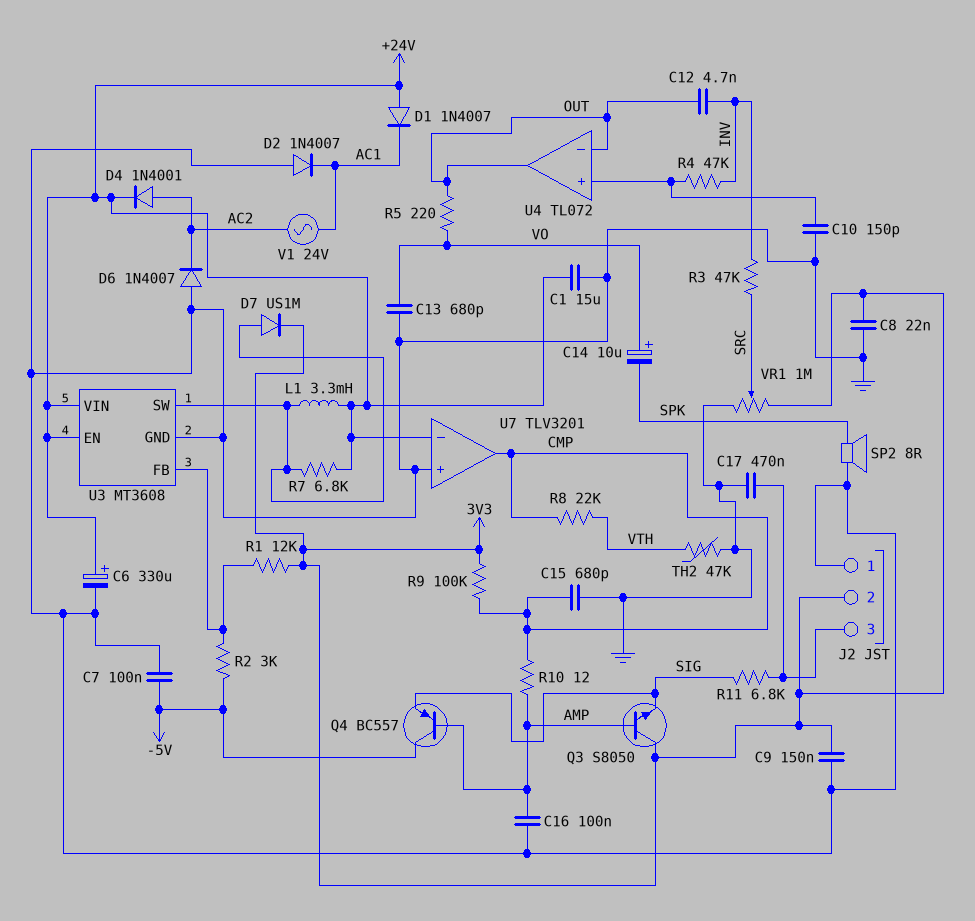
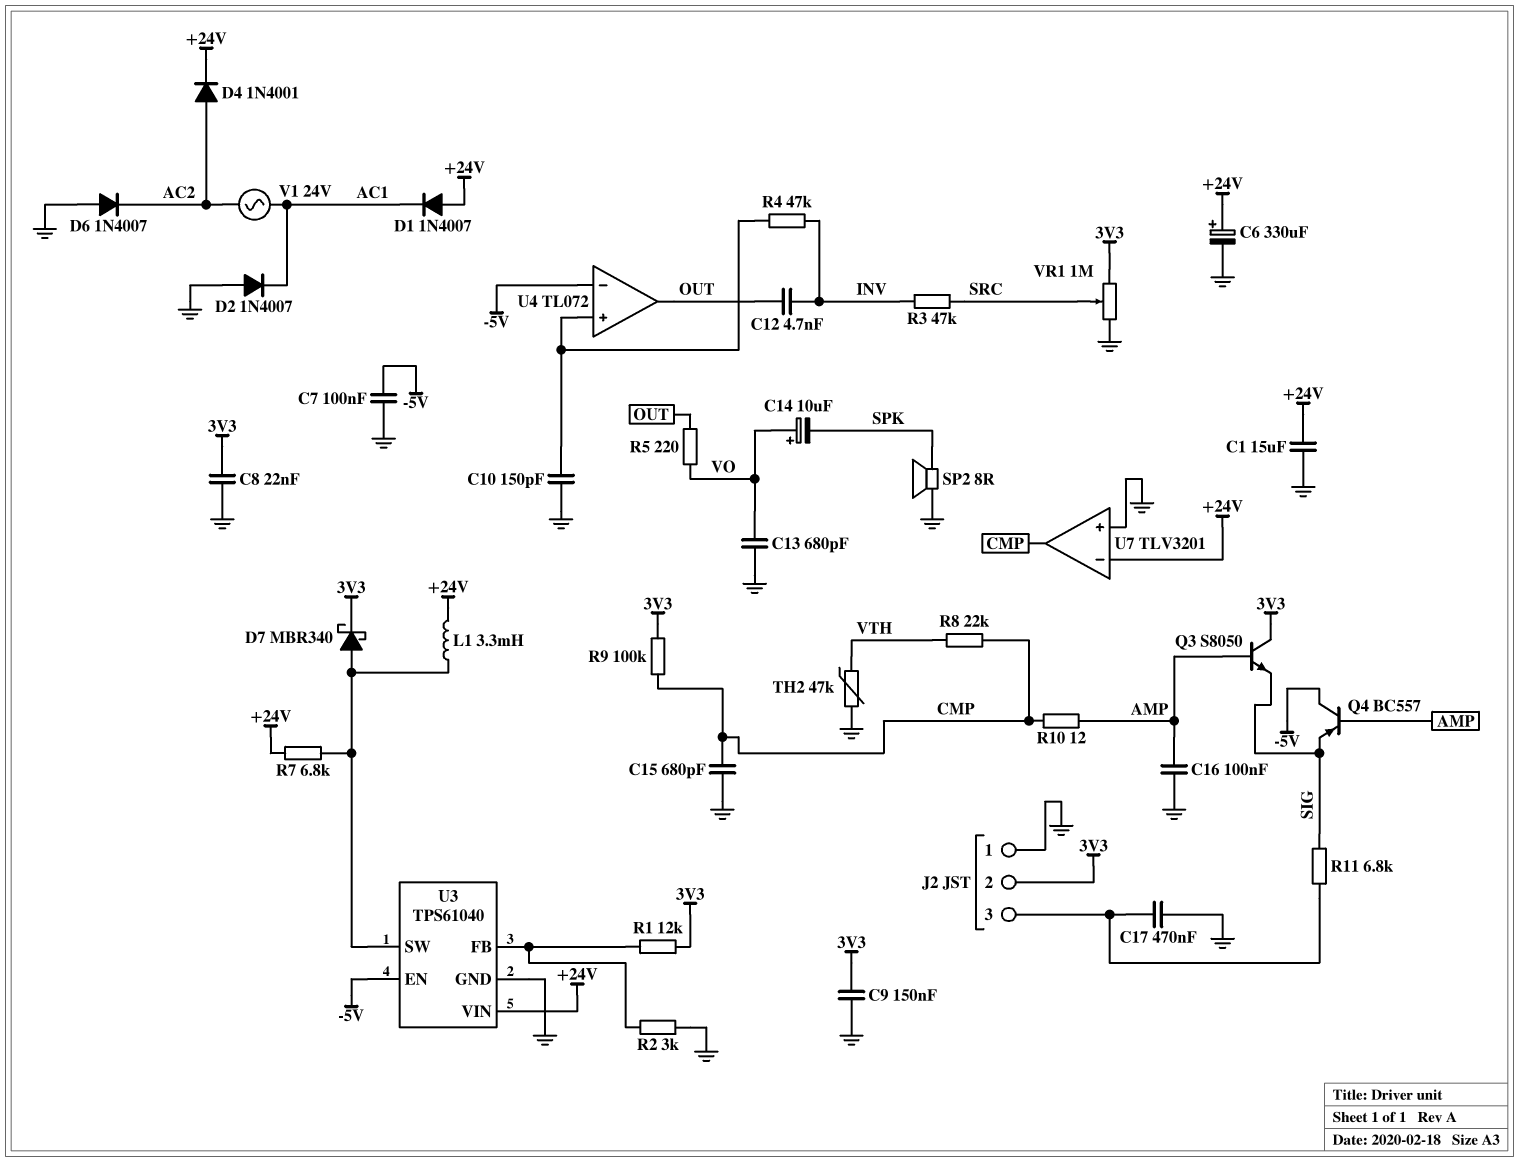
D7: diode US1M (A U3/SW, K 3V3) -> schottky MBR340 (A U3/SW, K 3V3)
R2: 3k (-5V, U3/FB) -> 3k (GND, U3/FB)
U3: MT3608 -> TPS61040
U3 pin EN: +24V -> -5V
U4 pin in-: OUT -> -5V

